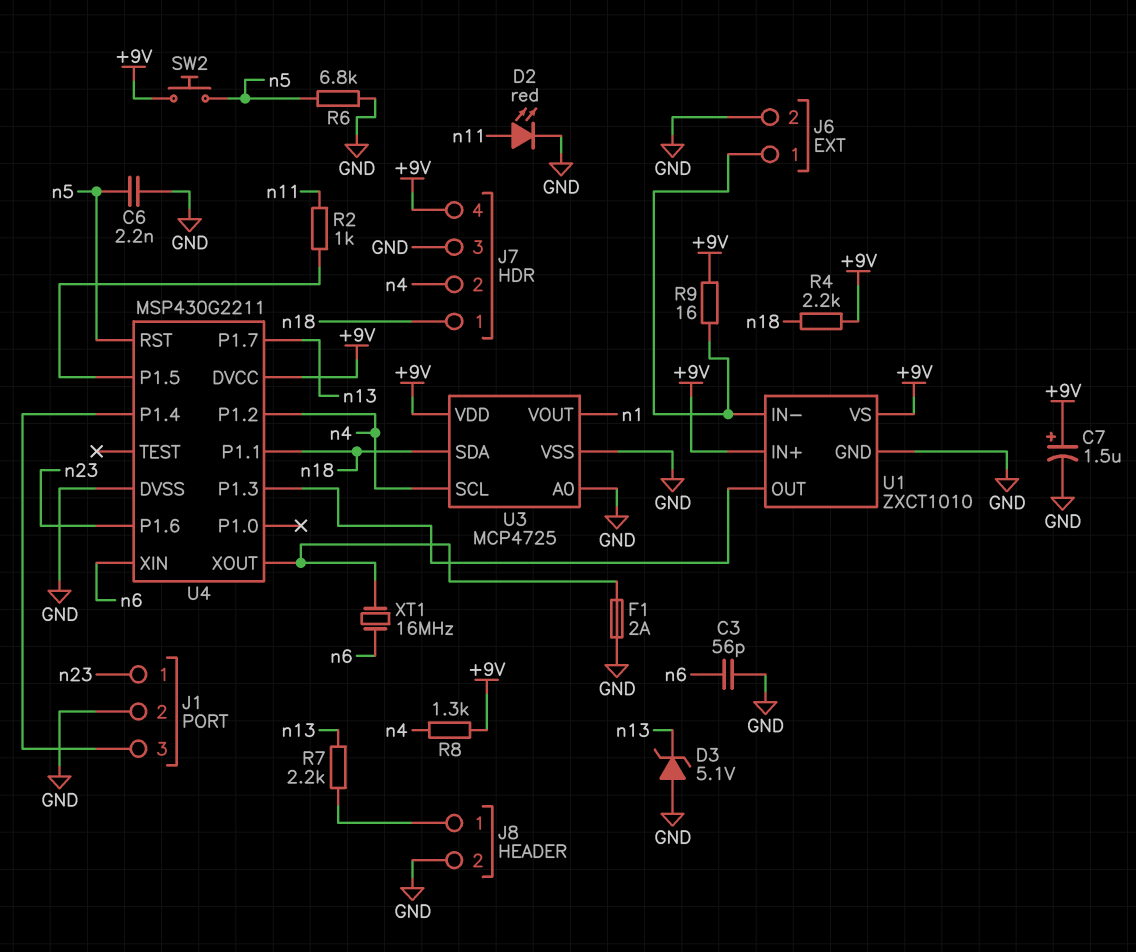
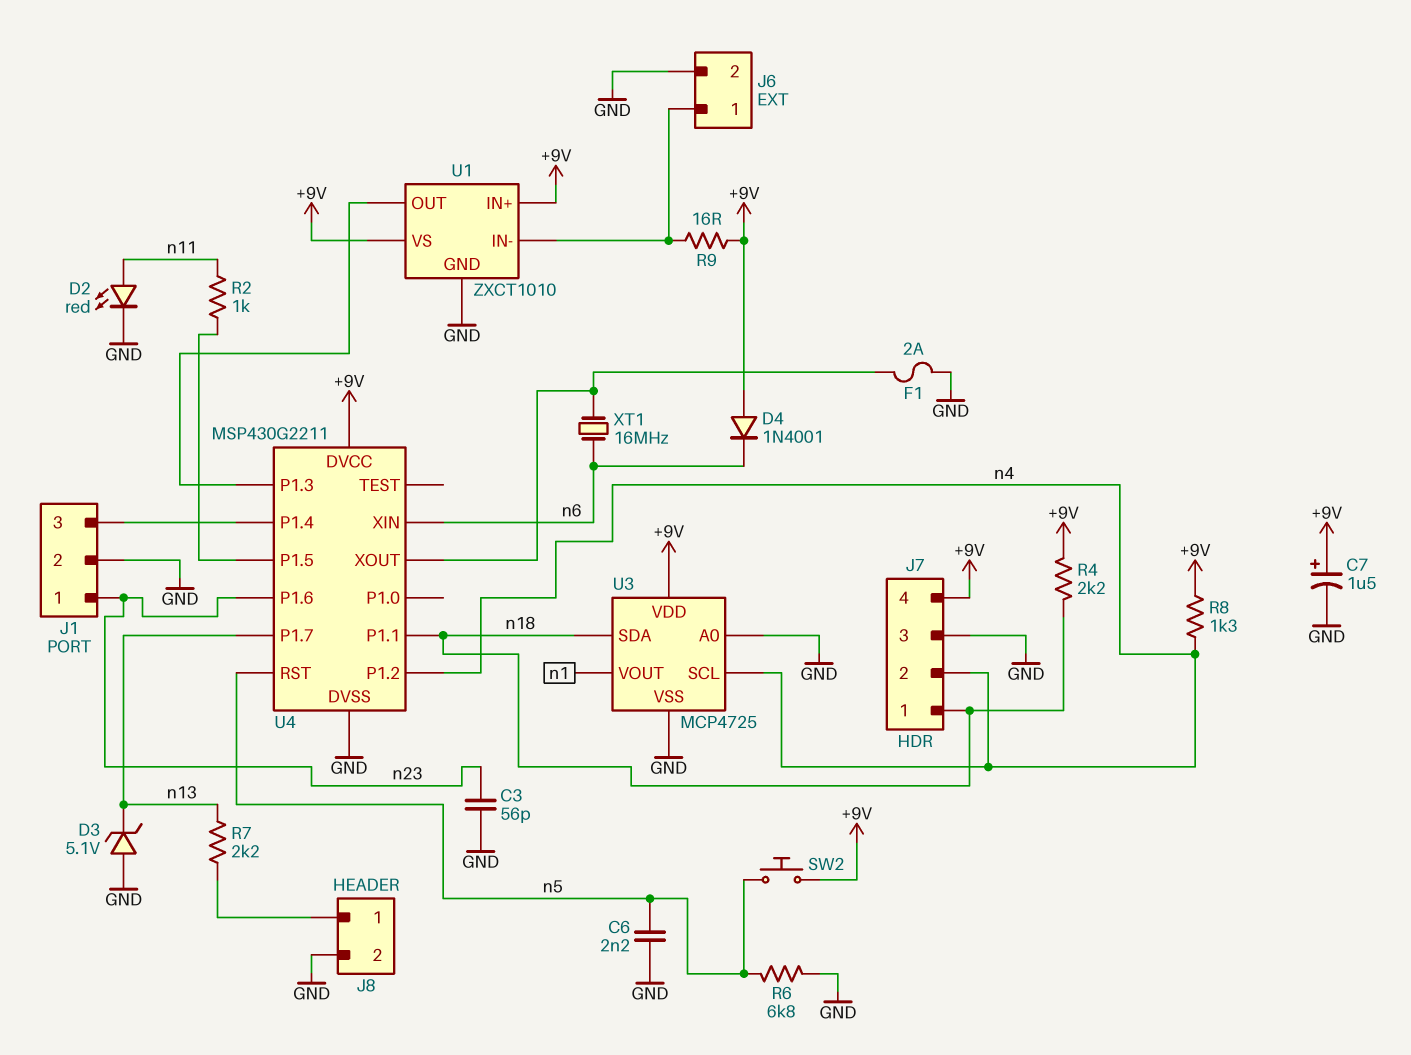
C3: 56pF (GND, n6) -> 56pF (GND, n23)
D4: none -> diode 1N4001 (A +9V, K n6)

